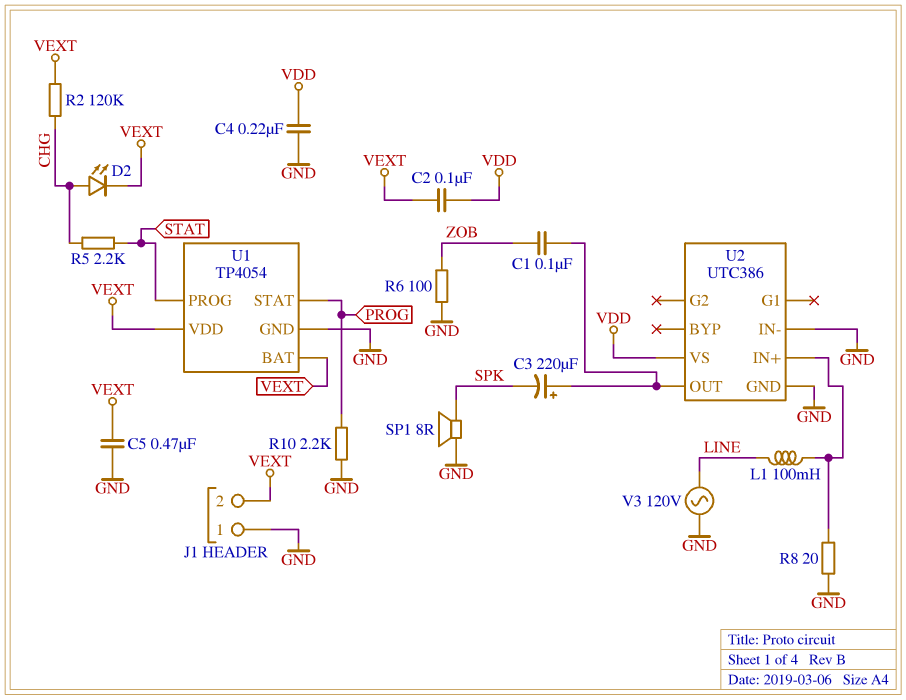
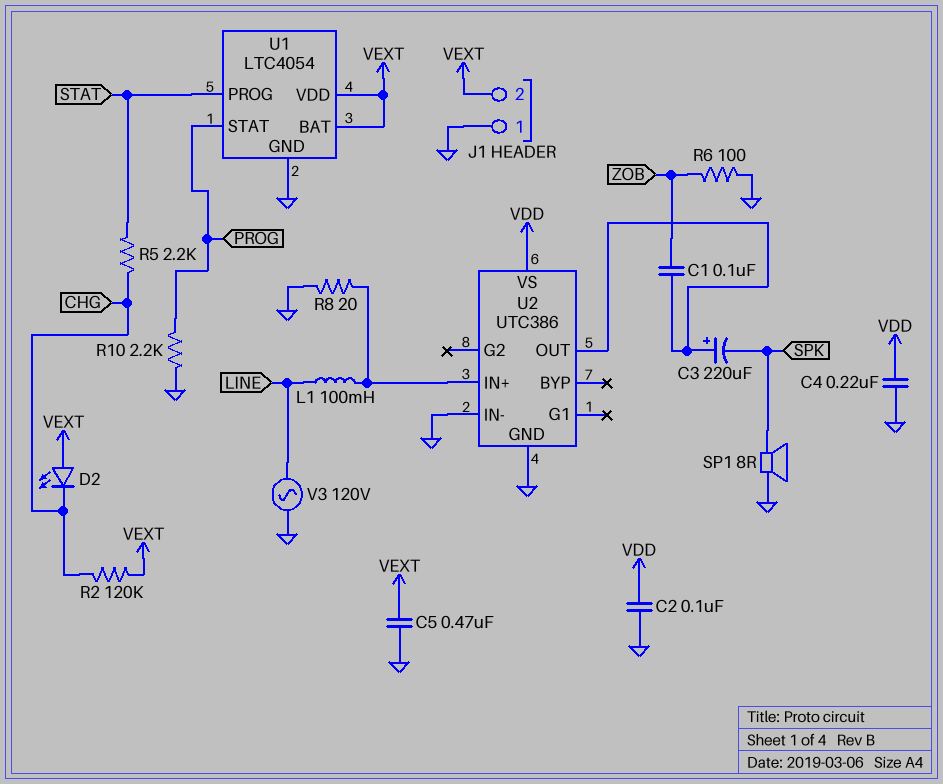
C2: 100nF (VDD, VEXT) -> 100nF (GND, VDD)
D2: LED (A CHG, K VEXT) -> LED (A VEXT, K CHG)
U1: TP4054 -> LTC4054

